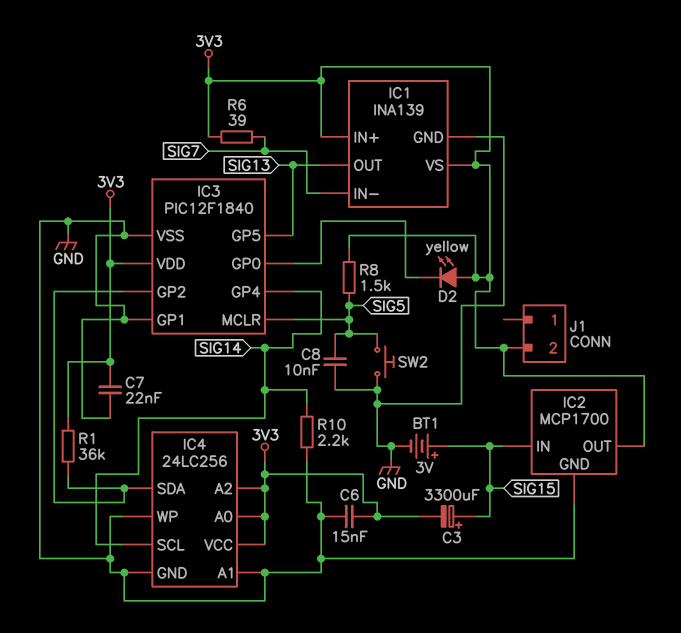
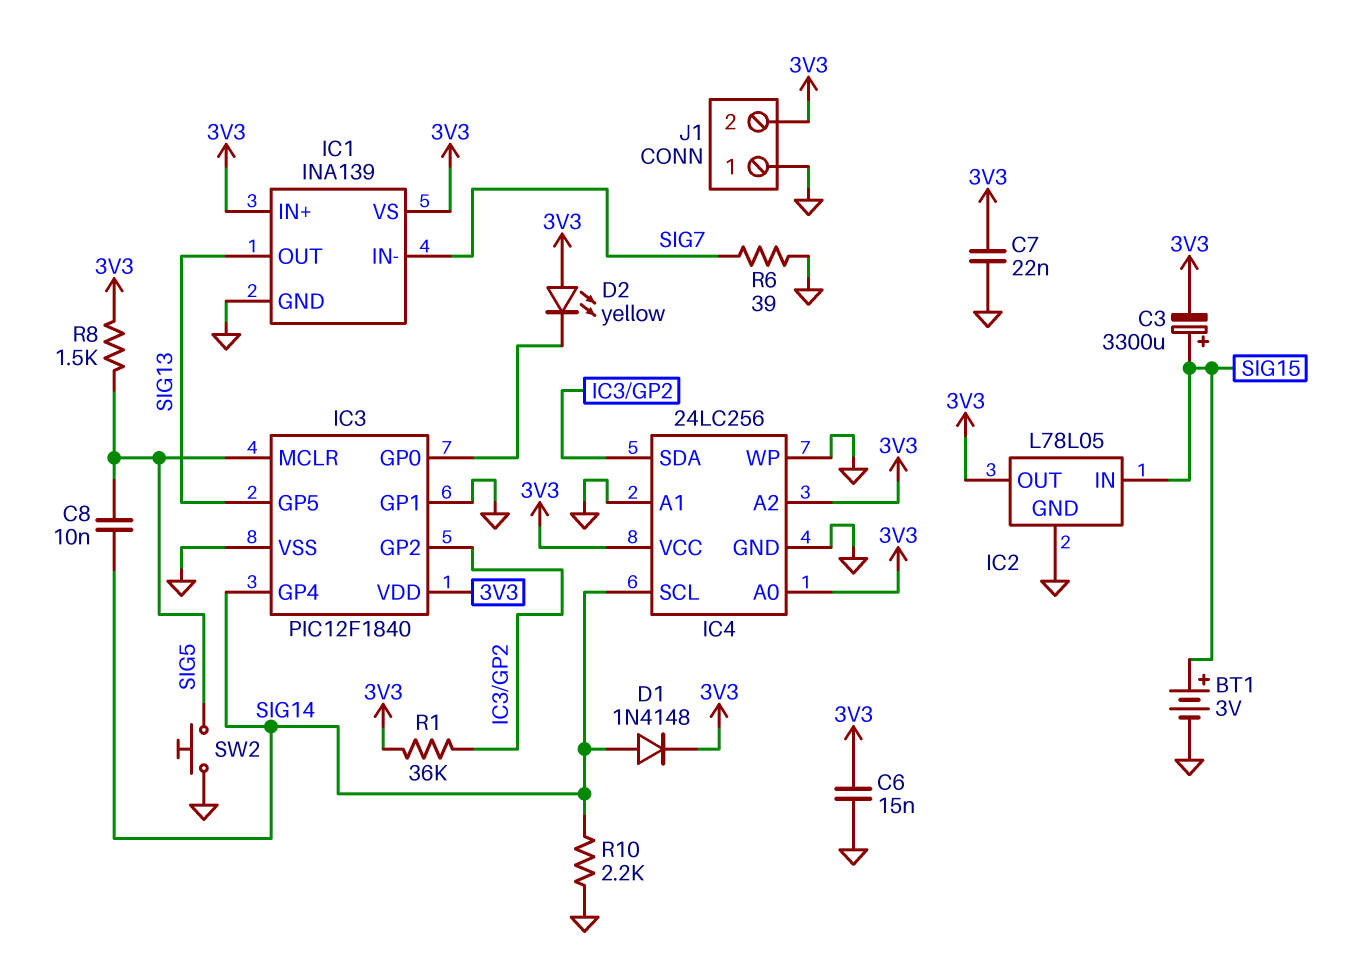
C8: 10nF (GND, SIG5) -> 10nF (SIG5, SIG14)
D1: none -> diode 1N4148 (A SIG14, K 3V3)
IC2: MCP1700 -> L78L05
J1 pin 1: none -> GND
R6: 39 (3V3, SIG7) -> 39 (GND, SIG7)

